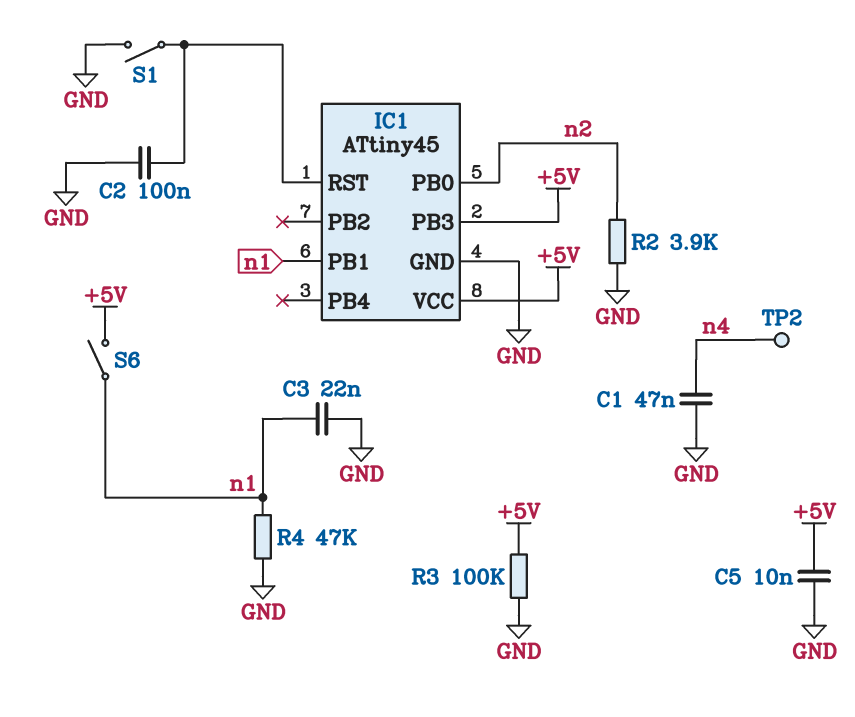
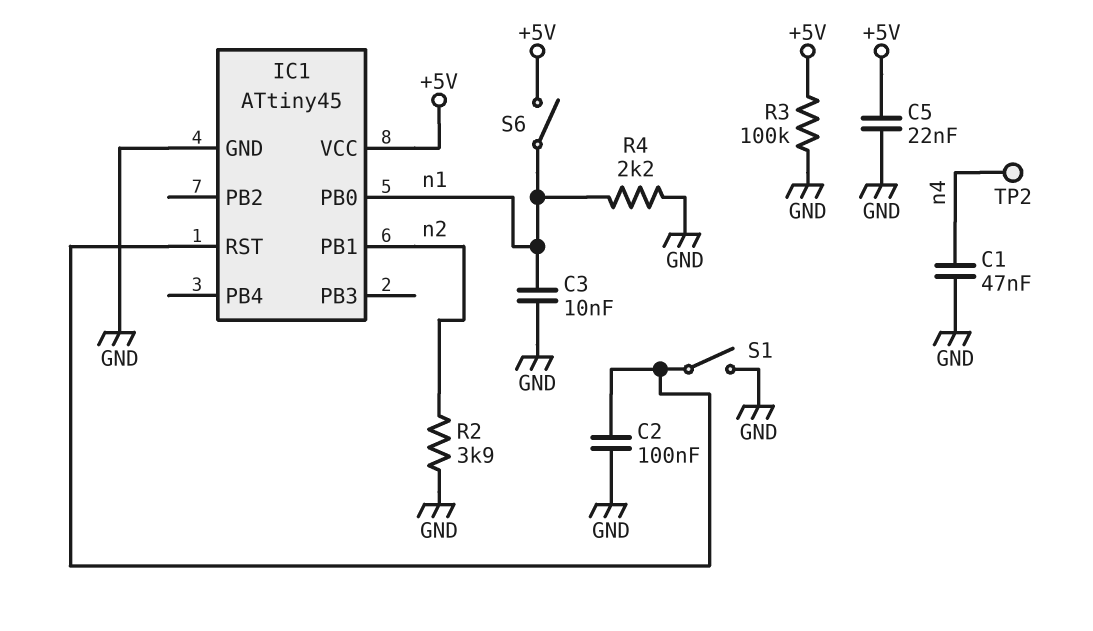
C3: 22nF (GND, n1) -> 10nF (GND, n1)
C5: 10nF (+5V, GND) -> 22nF (+5V, GND)
IC1 pin PB0: n2 -> n1
IC1 pin PB1: n1 -> n2
IC1 pin PB3: +5V -> none
R4: 47k (GND, n1) -> 2.2k (GND, n1)

